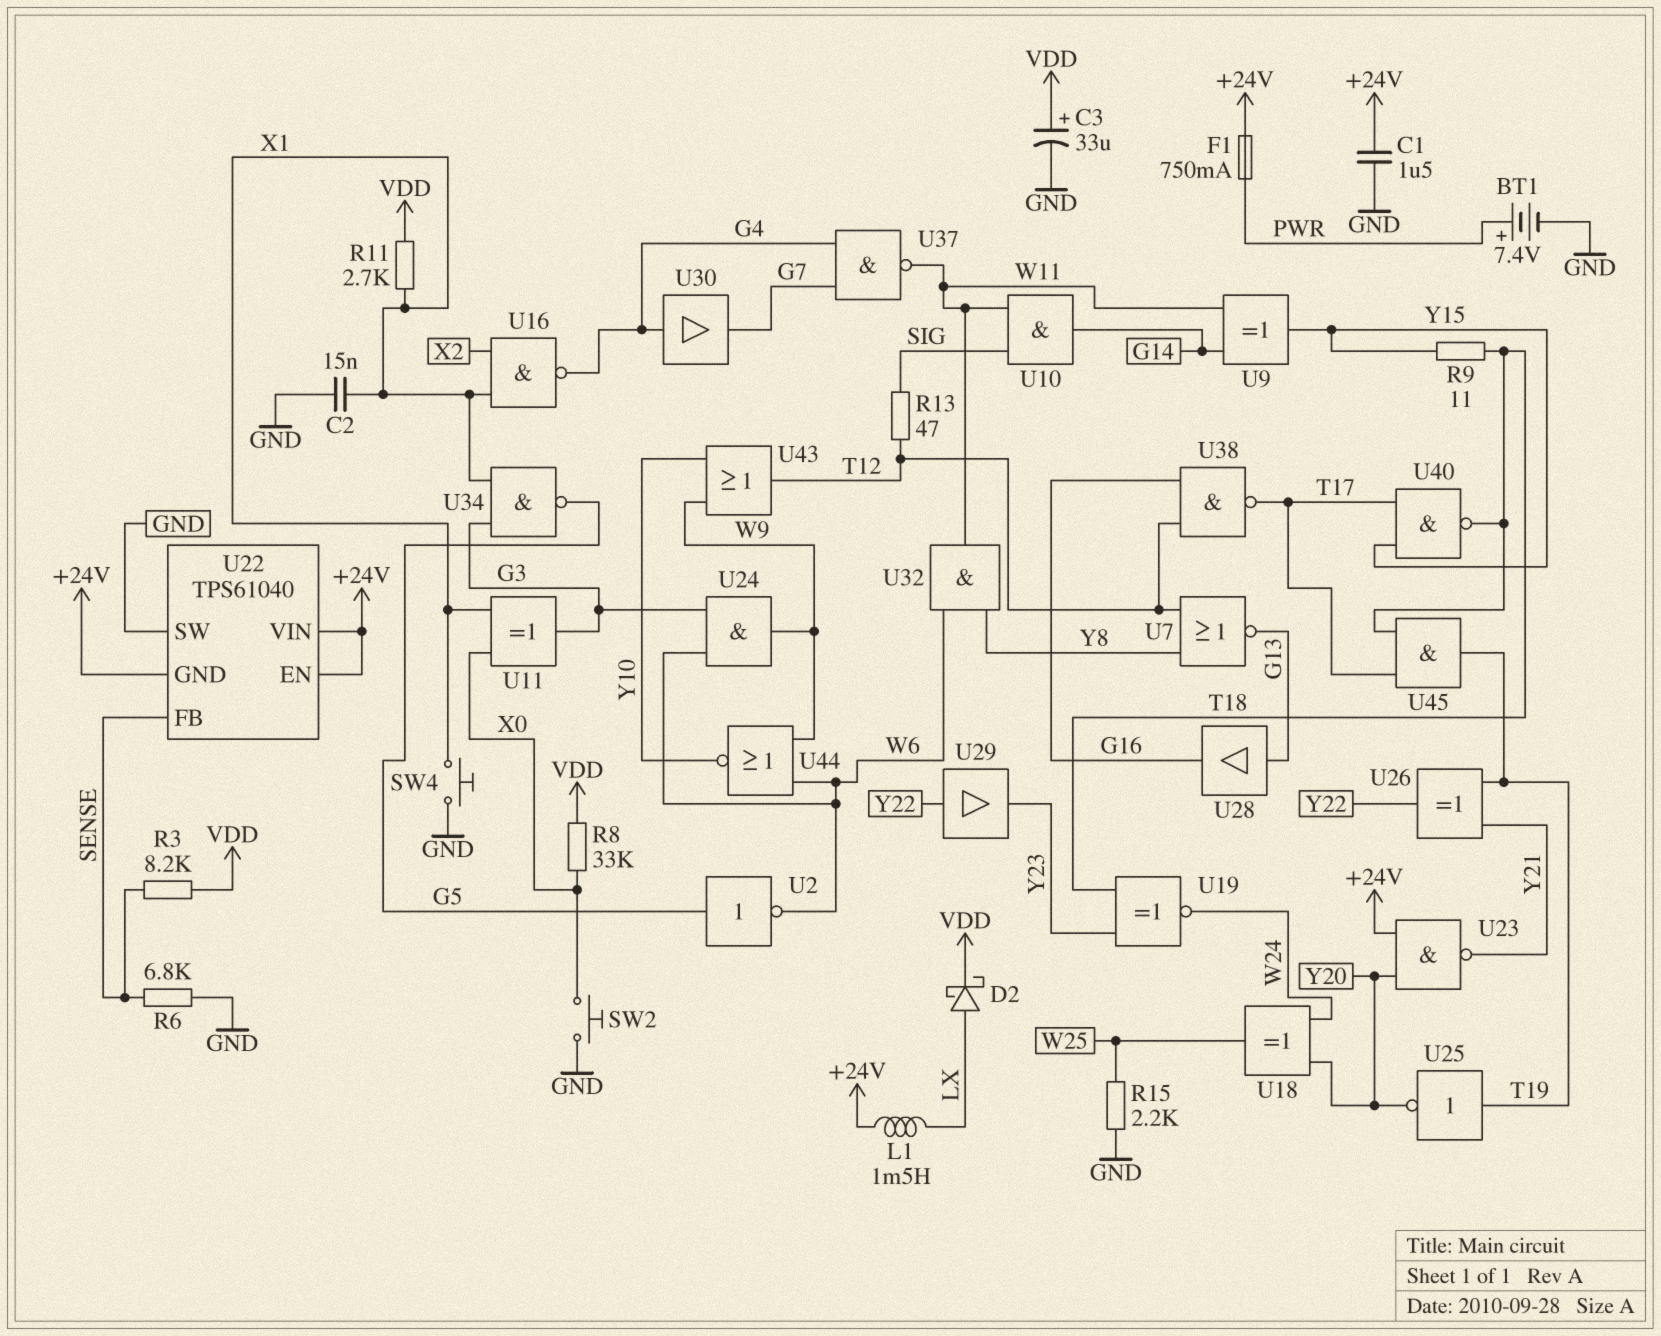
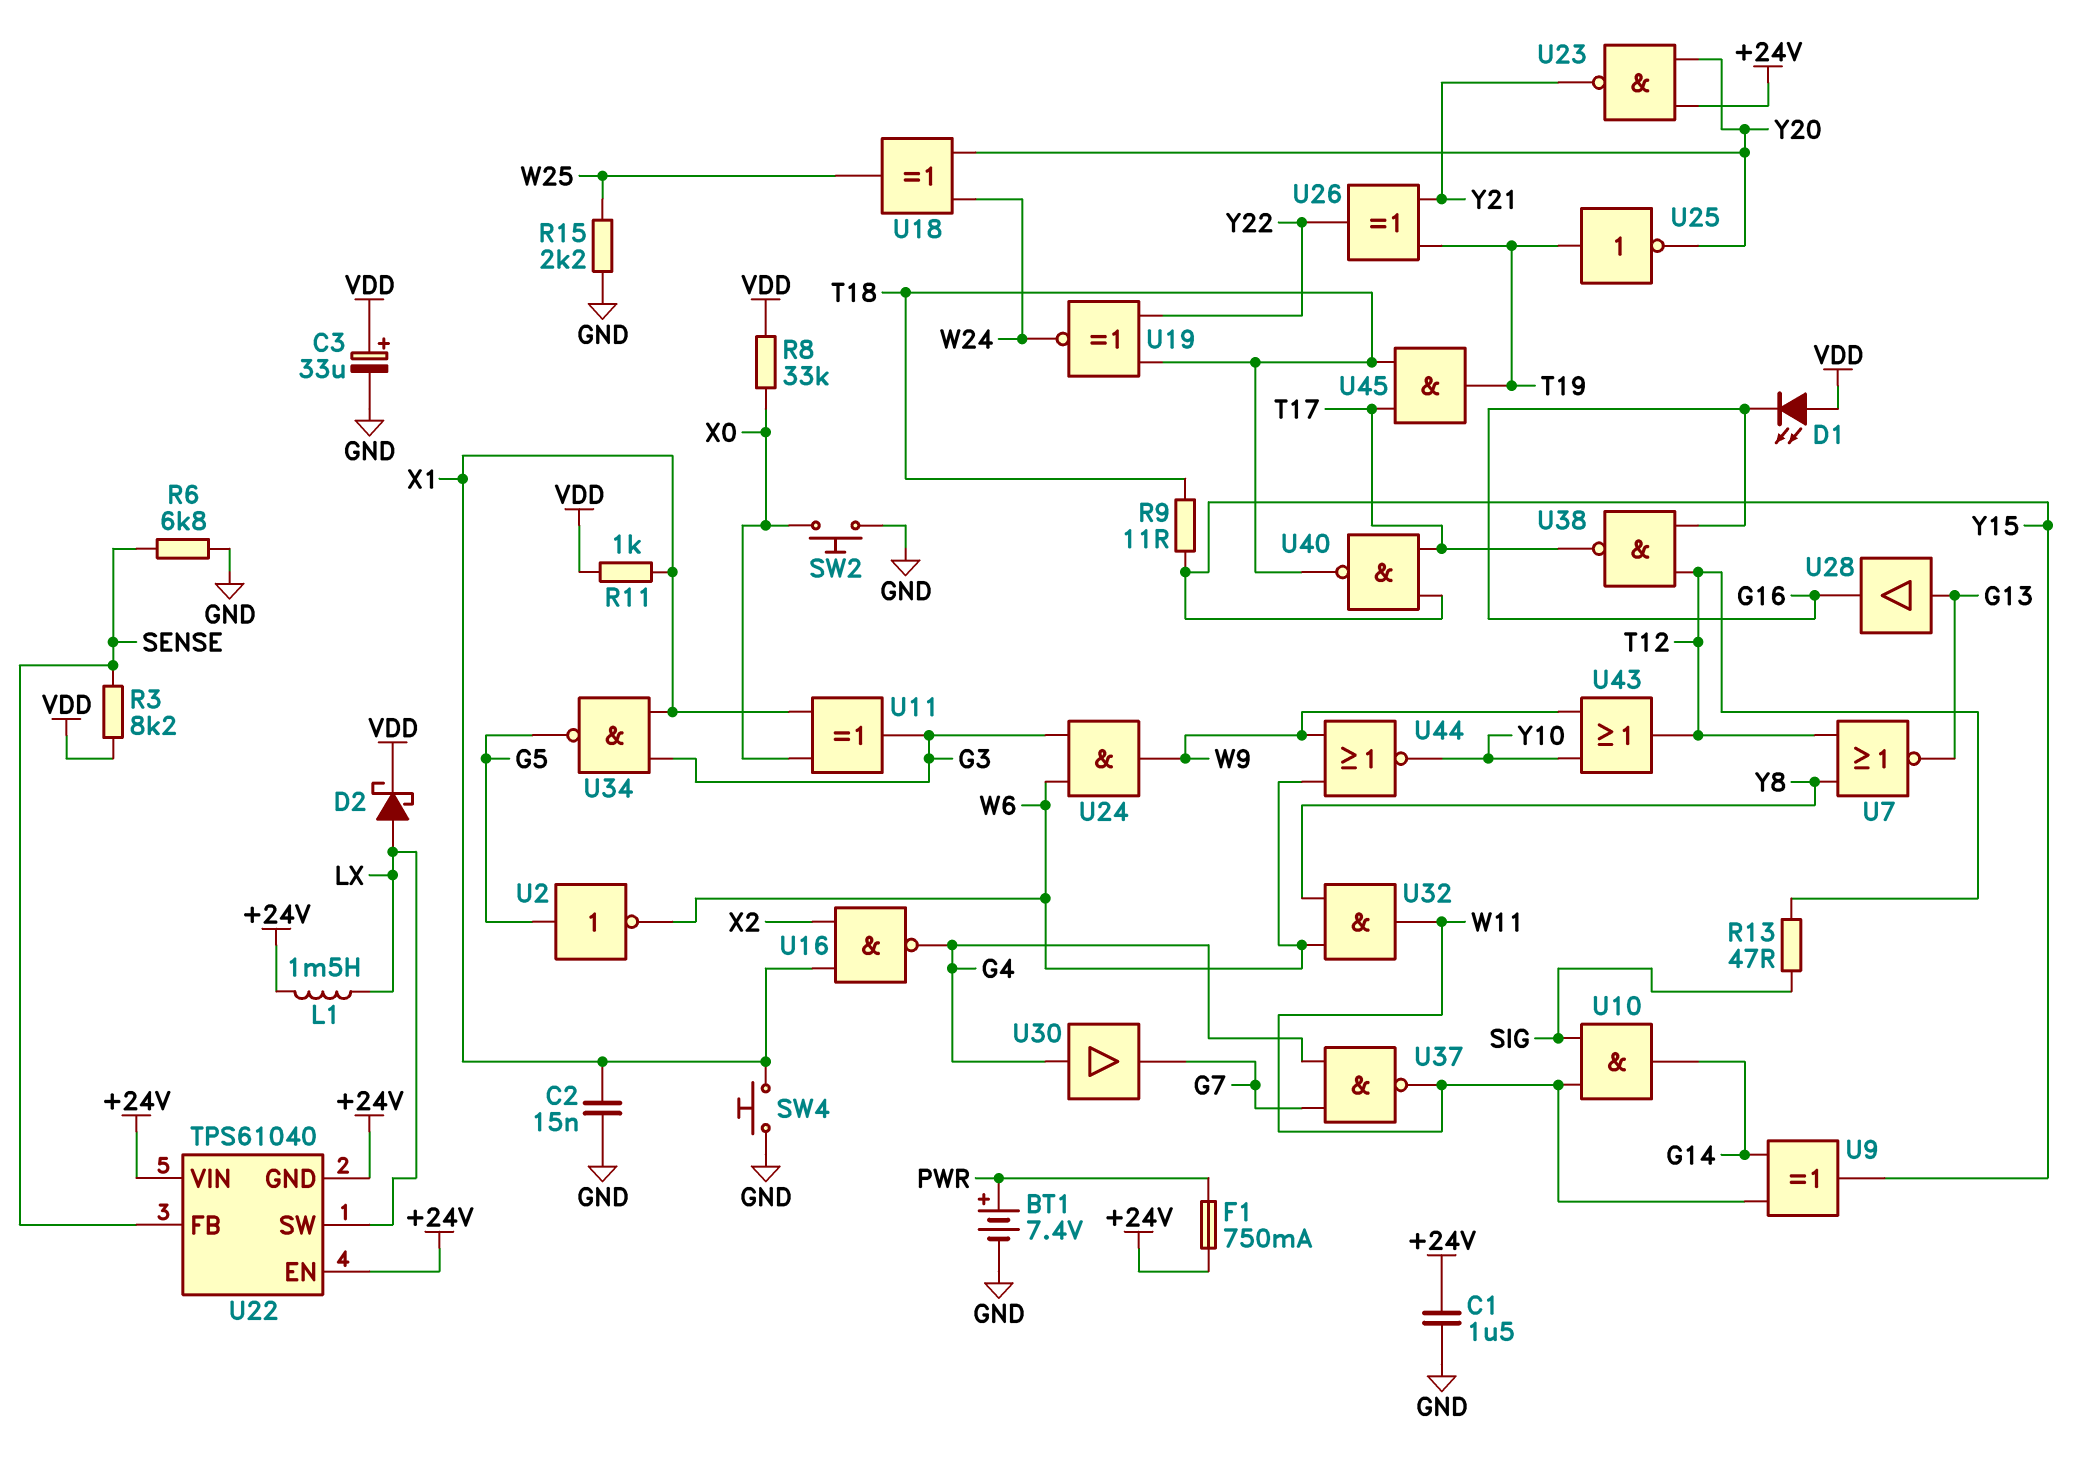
D1: none -> LED (A VDD, K G16)
R11: 2.7k (VDD, X1) -> 1k (VDD, X1)
U19: XNOR (in T18, in Y23, out W24) -> XNOR (in T18, in Y22, out W24)
U22 pin SW: GND -> LX
U29: buffer (in Y22, out Y23) -> none

